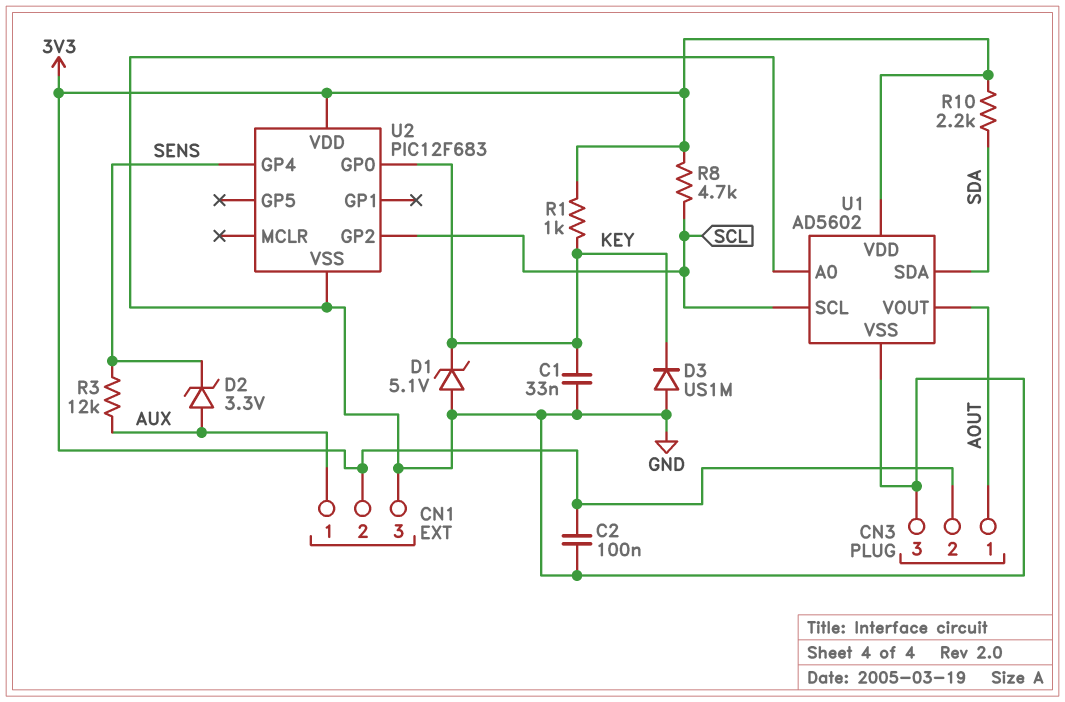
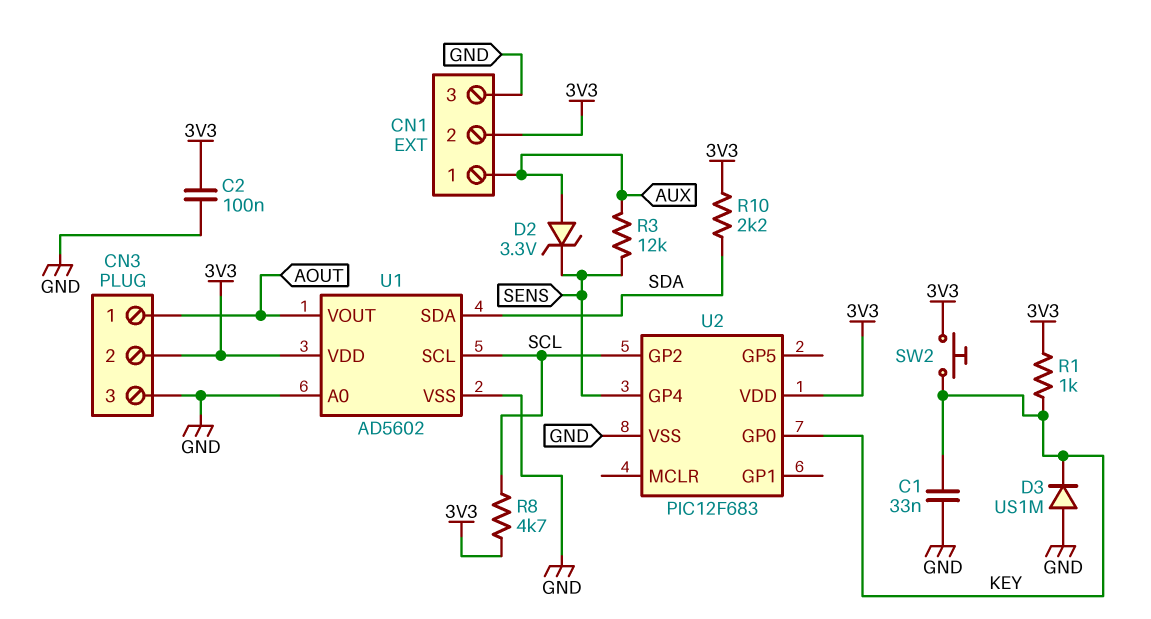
D1: zener 5.1V (A GND, K KEY) -> none
SW2: none -> button (3V3, KEY)

